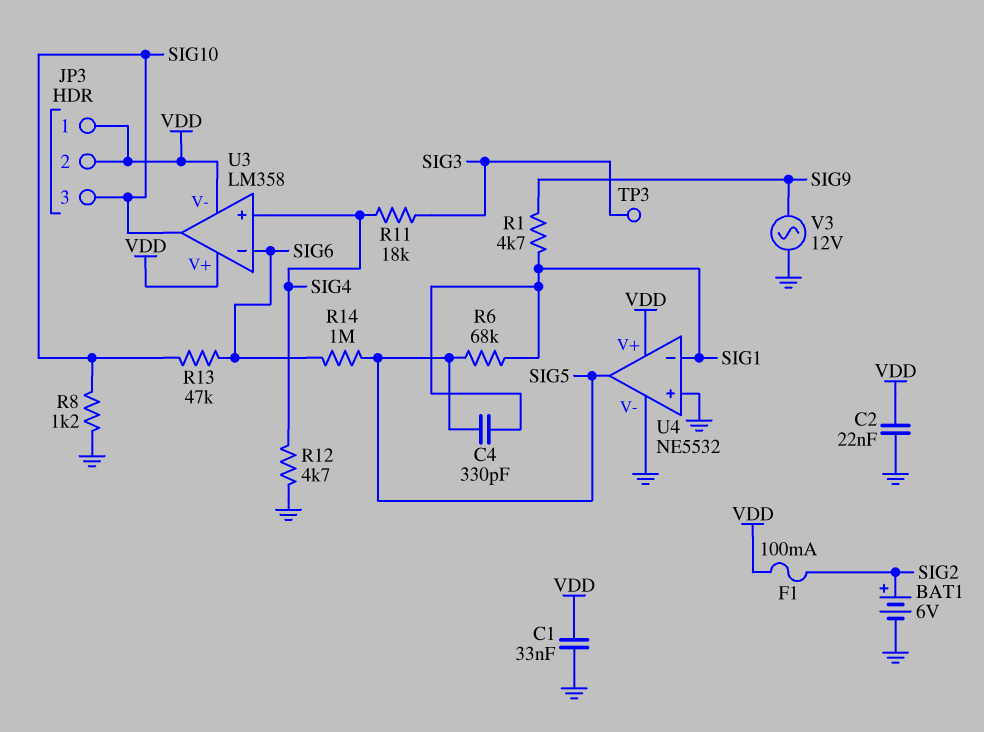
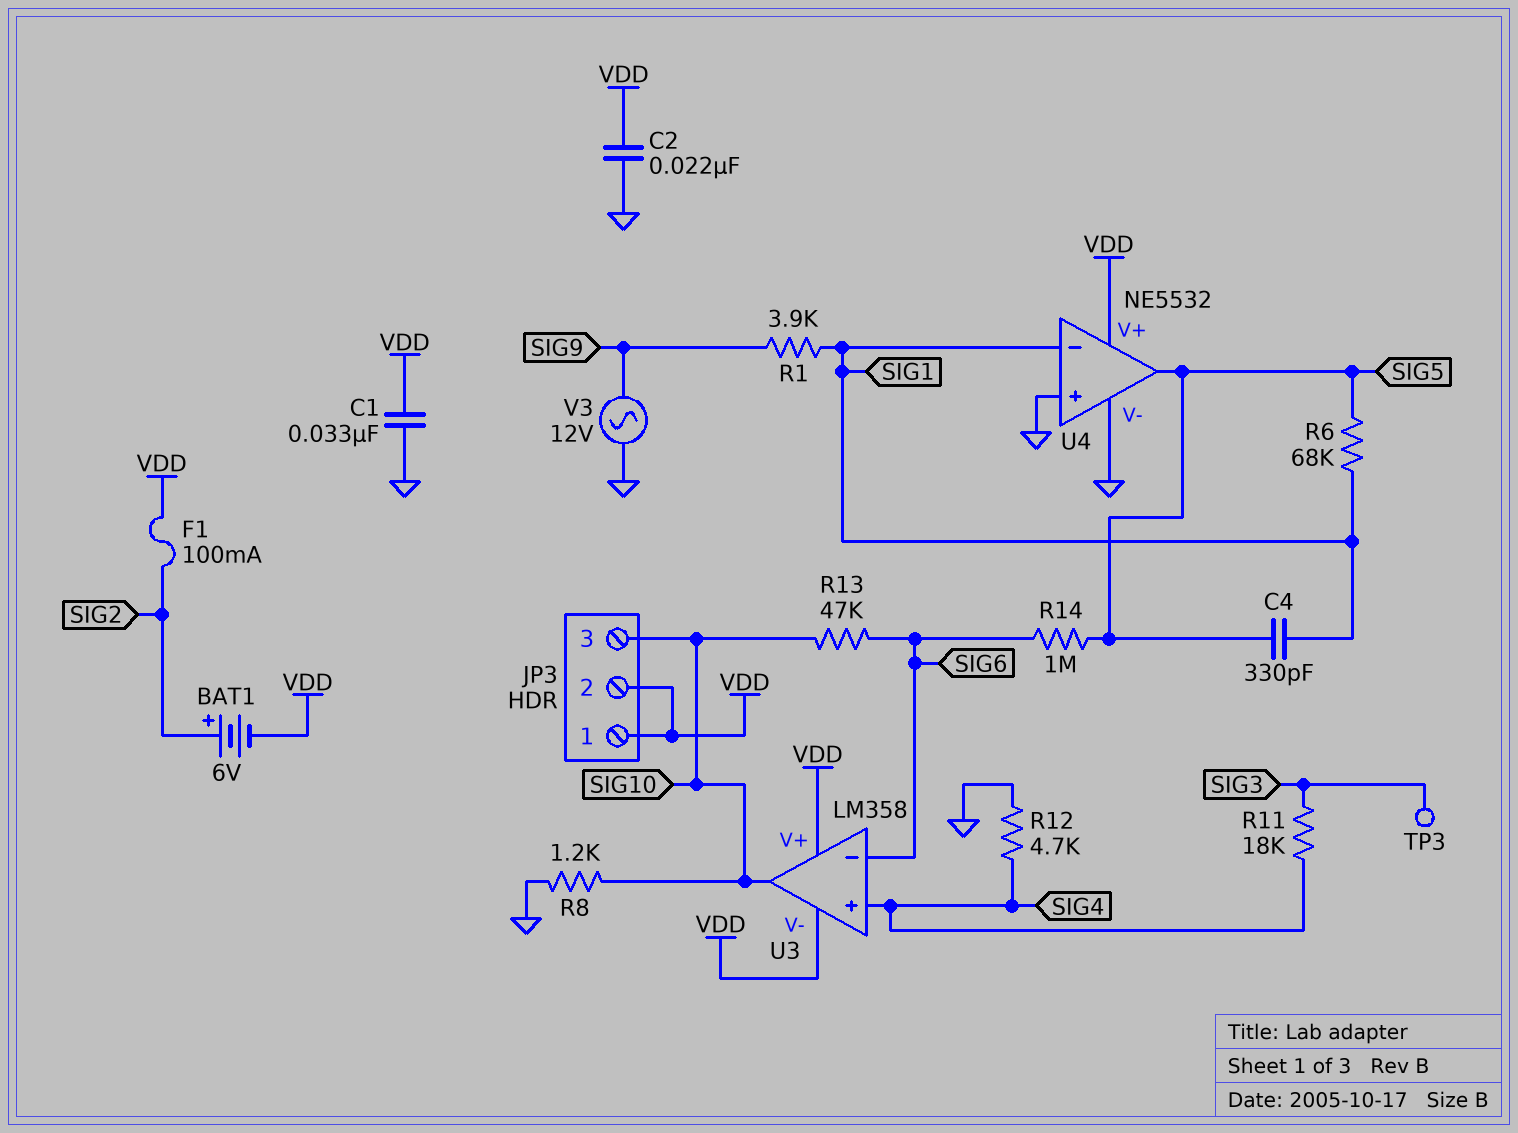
BAT1: 6V (plus SIG2, minus GND) -> 6V (plus SIG2, minus VDD)
R1: 4.7k (SIG1, SIG9) -> 3.9k (SIG1, SIG9)

